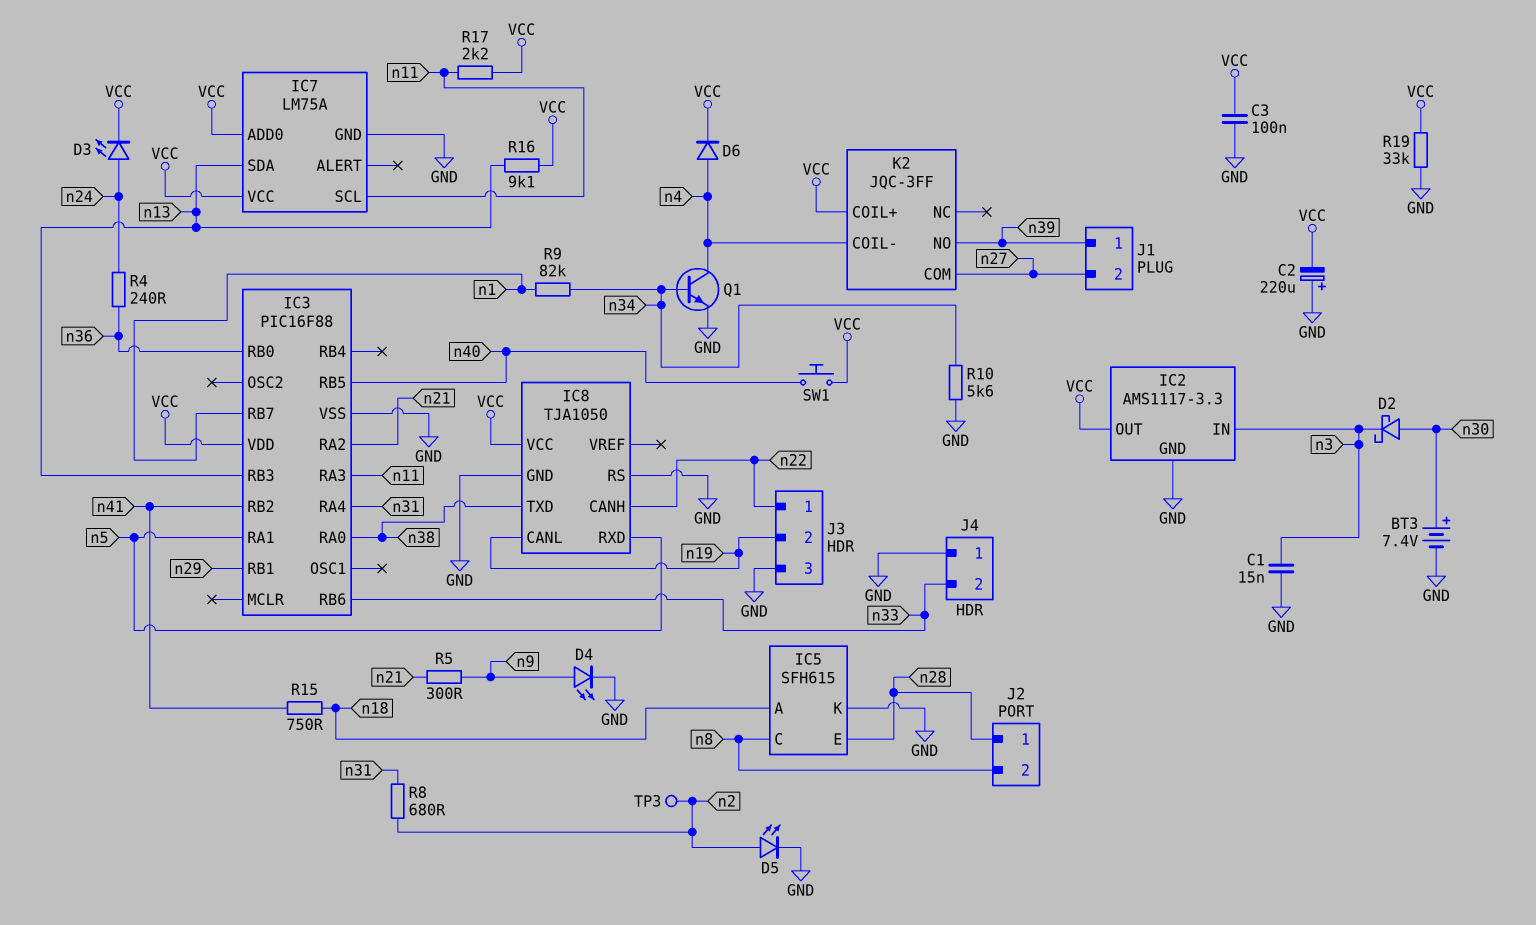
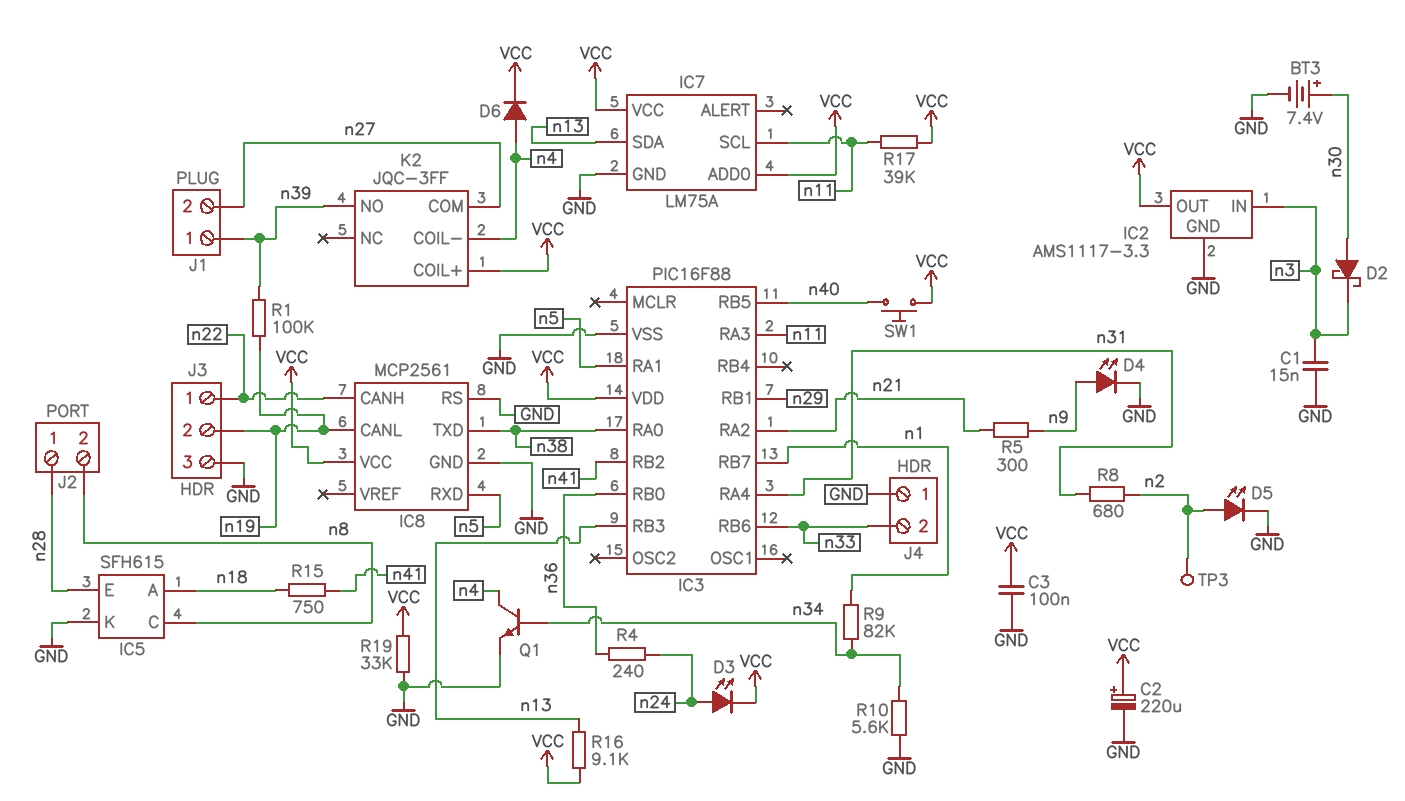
C2: 220uF (plus GND, minus VCC) -> 220uF (plus VCC, minus GND)
IC8: TJA1050 -> MCP2561
R1: none -> 100k (n19, n39)
R17: 2.2k (VCC, n11) -> 39k (VCC, n11)

